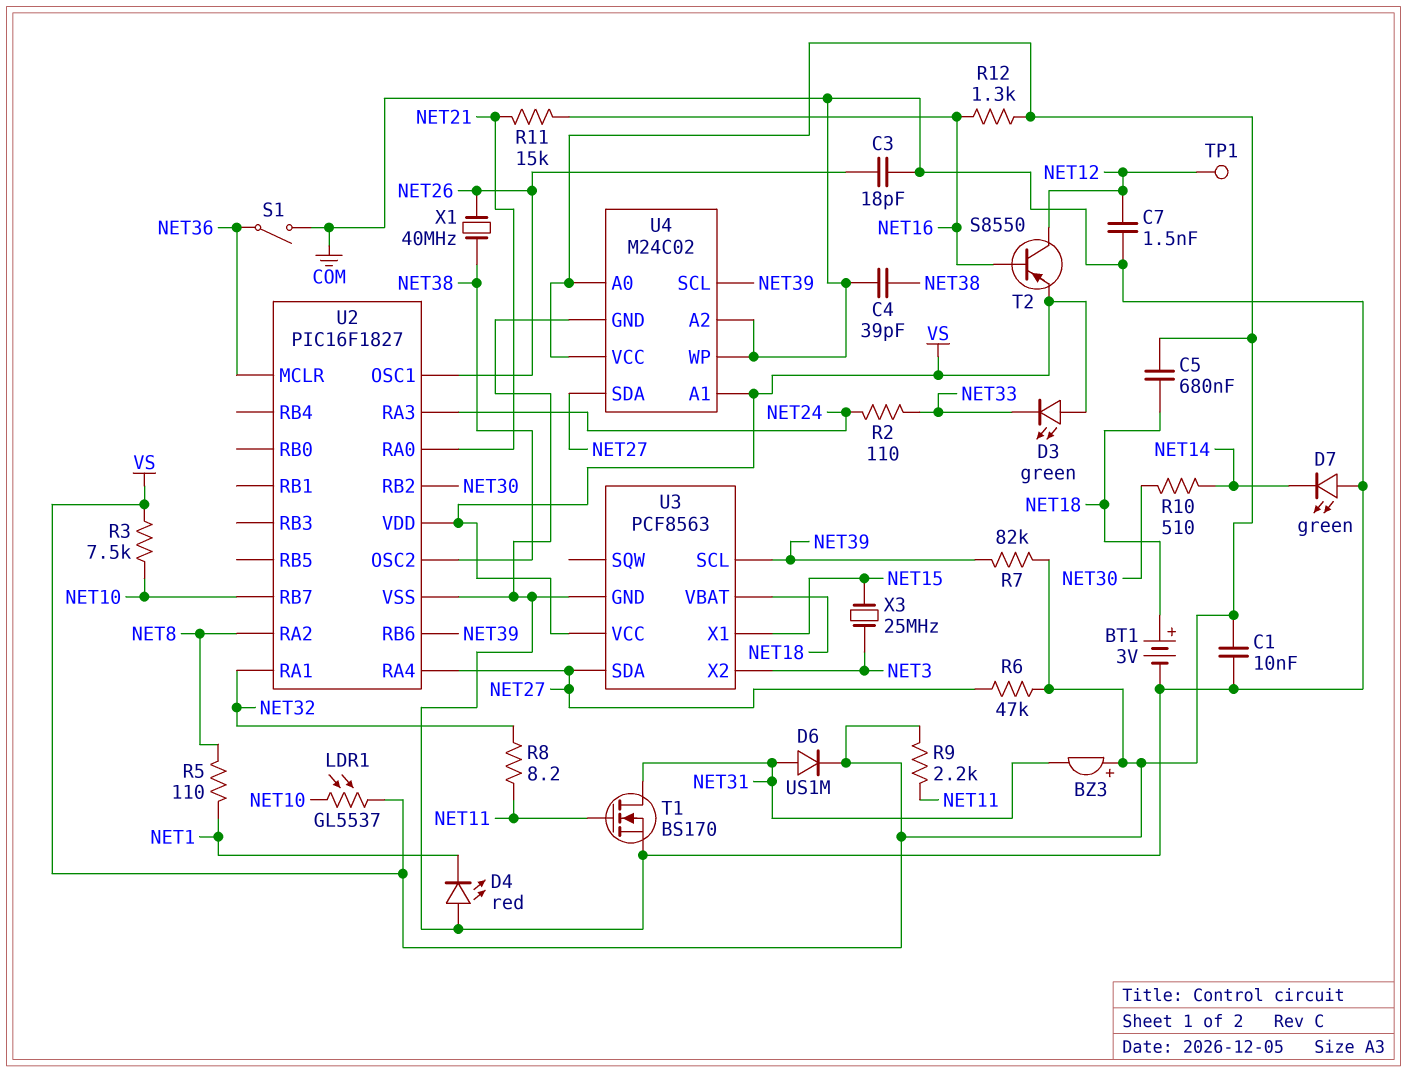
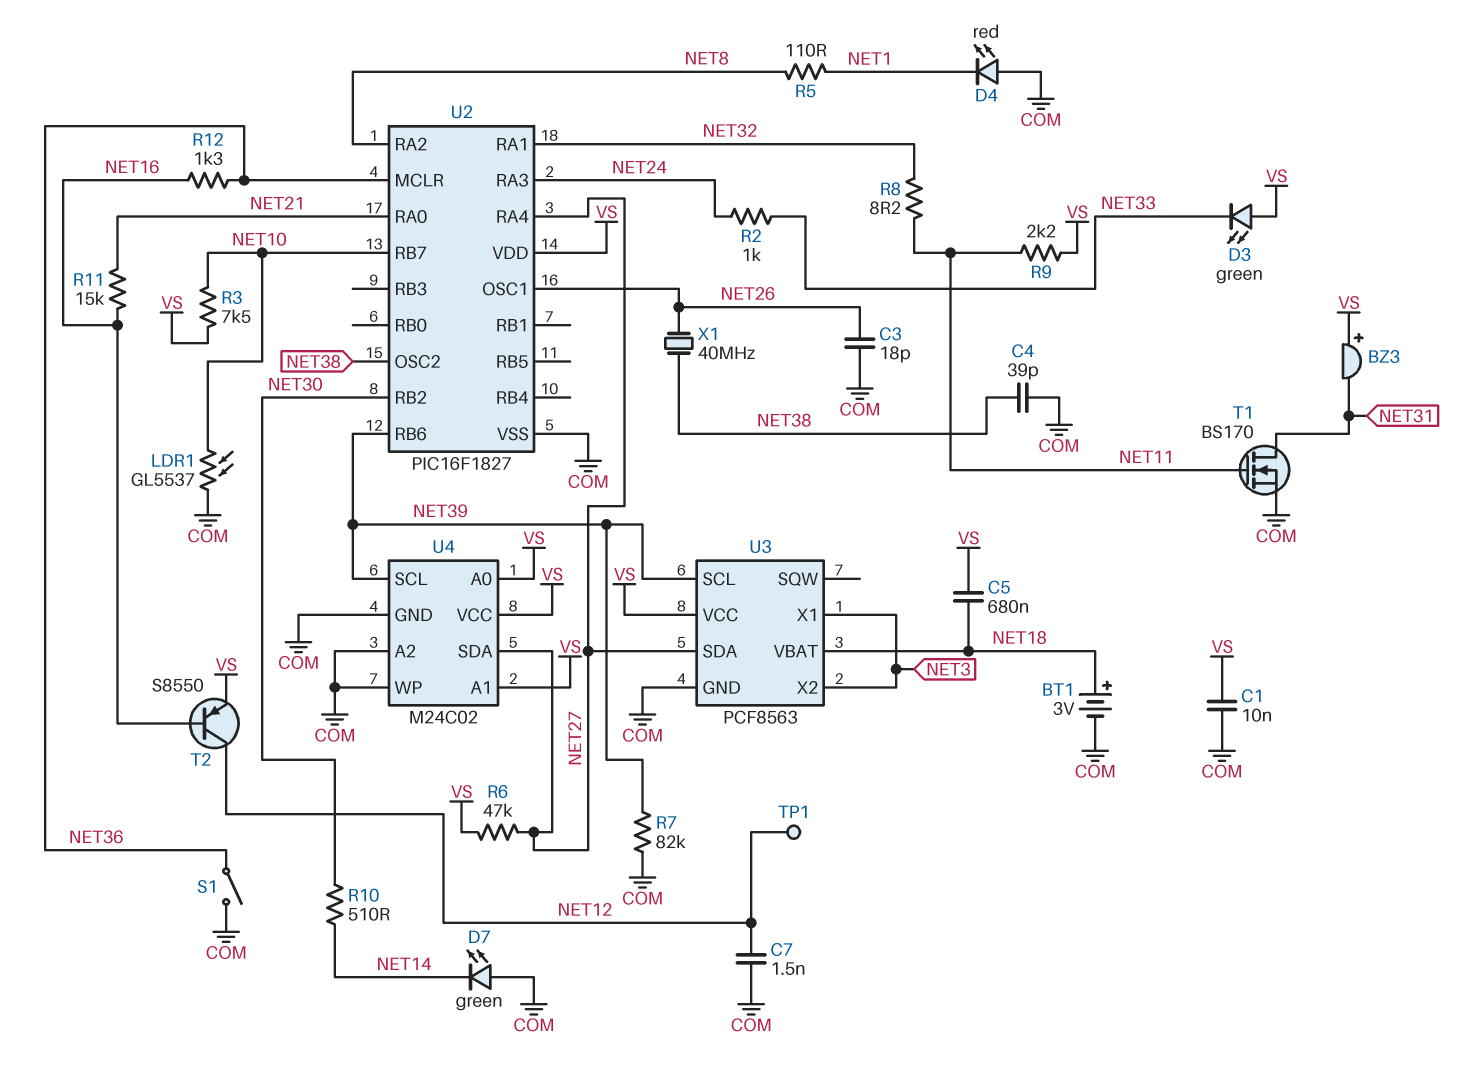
D6: diode US1M (A NET31, K VS) -> none
LDR1: GL5537 (NET10, VS) -> GL5537 (COM, NET10)
R2: 110 (NET24, NET33) -> 1k (NET24, NET33)
R7: 82k (NET39, VS) -> 82k (COM, NET39)
R12: 1.3k (NET16, VS) -> 1.3k (NET16, NET36)
U3 pin X1: NET15 -> NET3
X3: 25MHz (NET3, NET15) -> none

